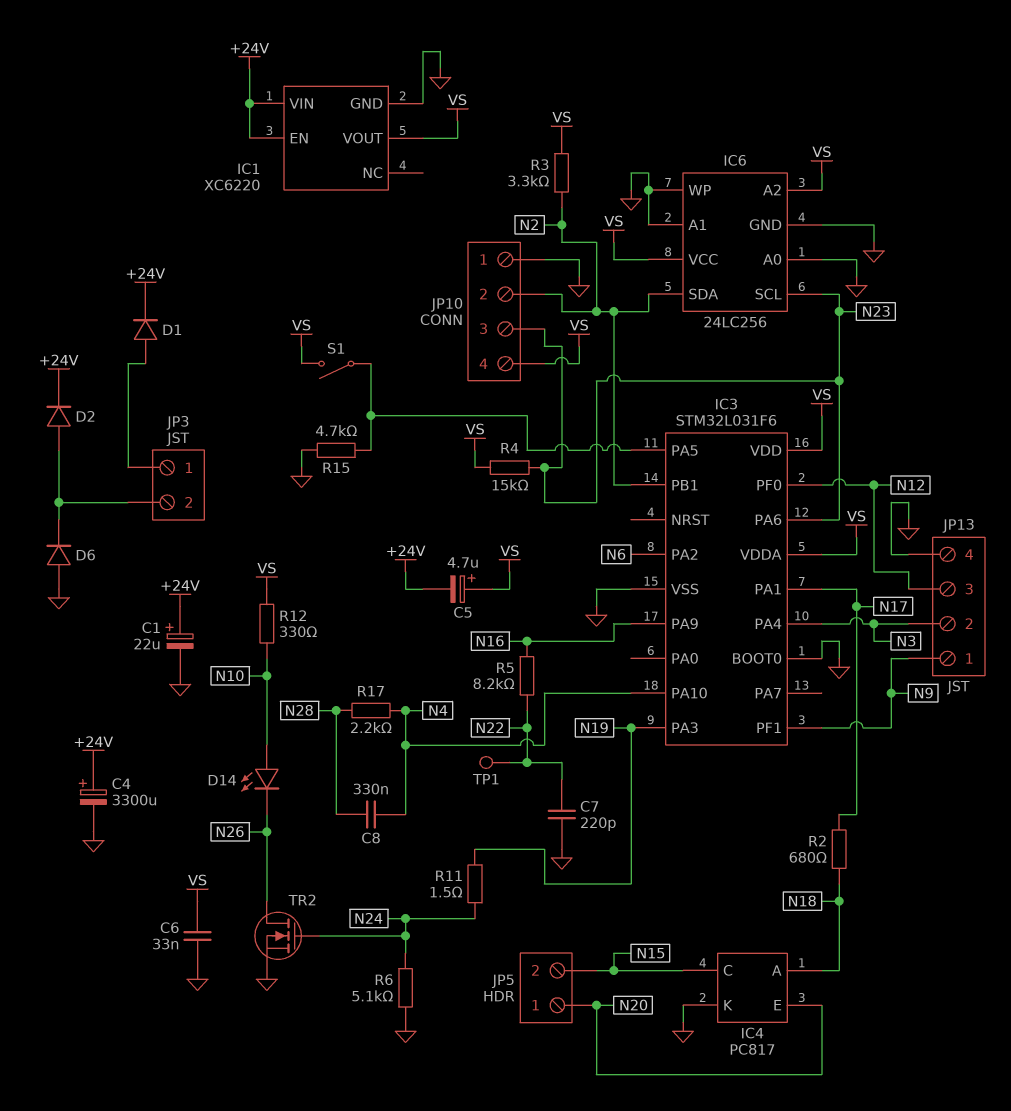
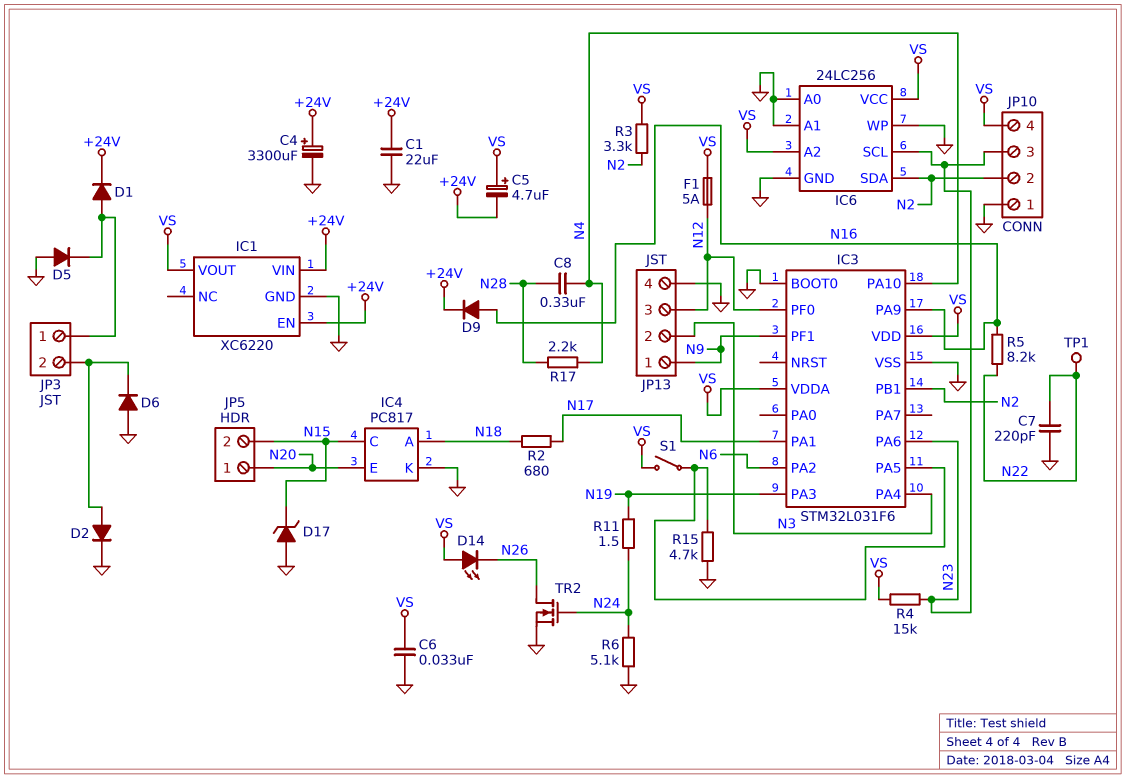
C1: 22uF (plus +24V, minus GND) -> 22uF (+24V, GND)
D2: diode (A JP3/2, K +24V) -> diode (A JP3/2, K GND)
D5: none -> diode (A GND, K JP3/1)
D9: none -> diode (A N16, K +24V)
D14: LED (A N10, K N26) -> LED (A VS, K N26)
D17: none -> zener (A GND, K N15)
F1: none -> 5A (N12, VS)
R12: 330 (N10, VS) -> none

